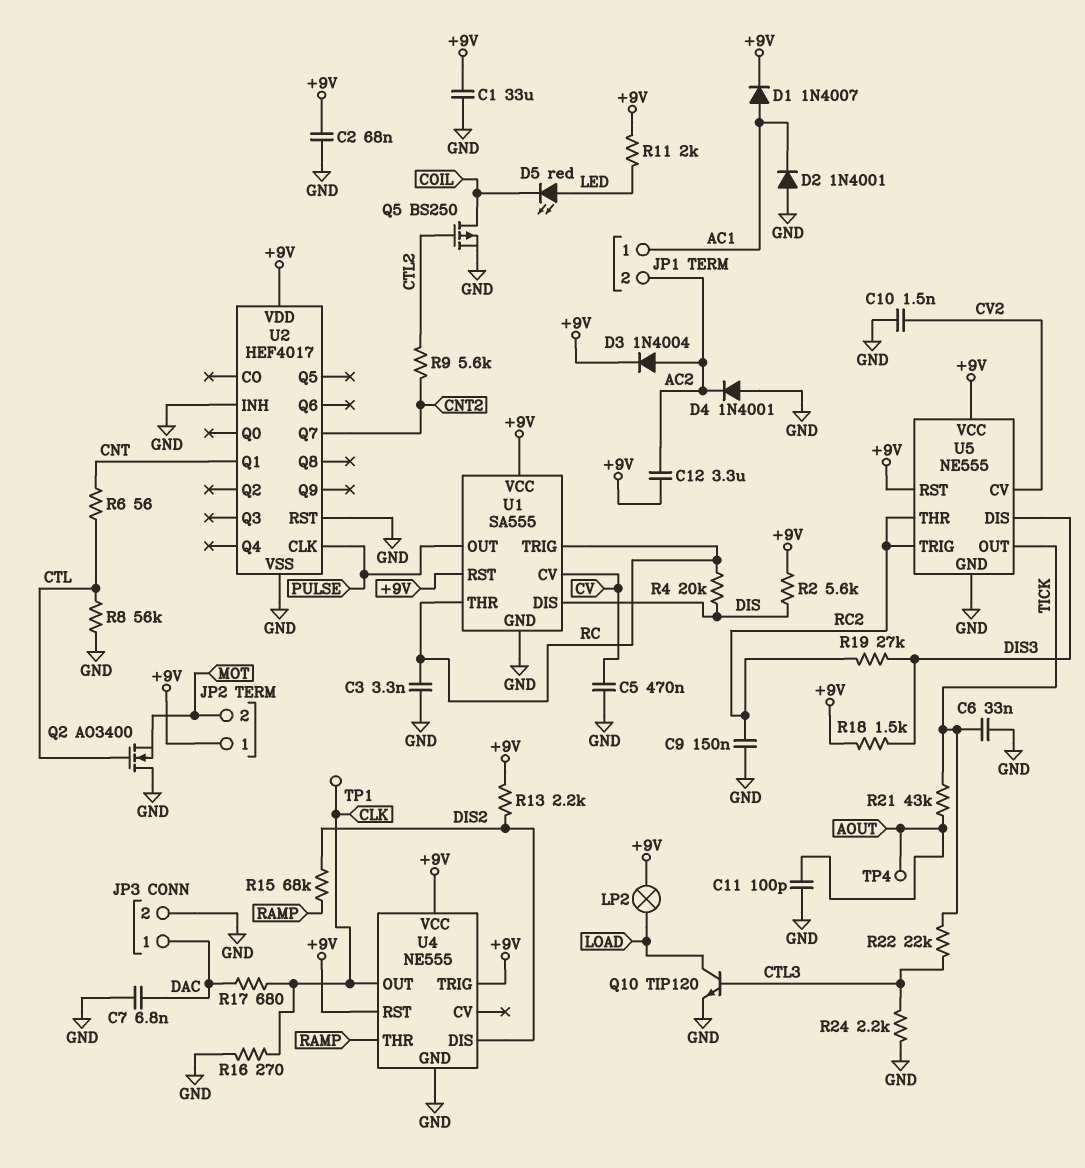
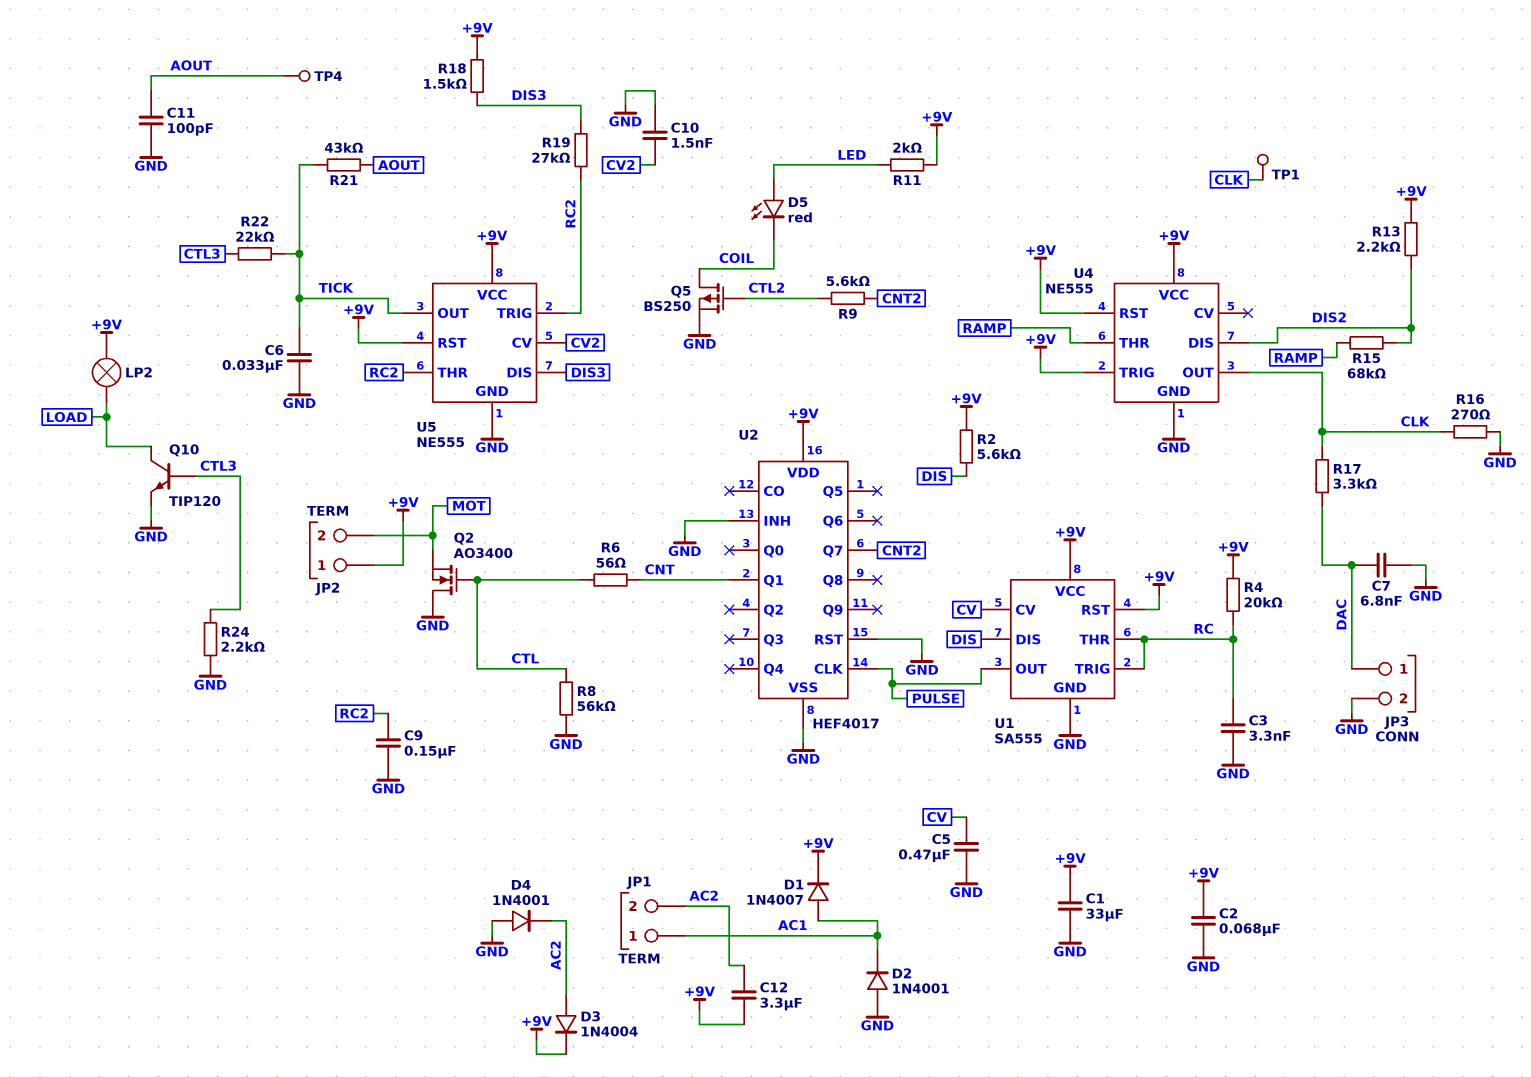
R4: 20k (DIS, RC) -> 20k (+9V, RC)
R17: 680 (CLK, DAC) -> 3.3k (CLK, DAC)

